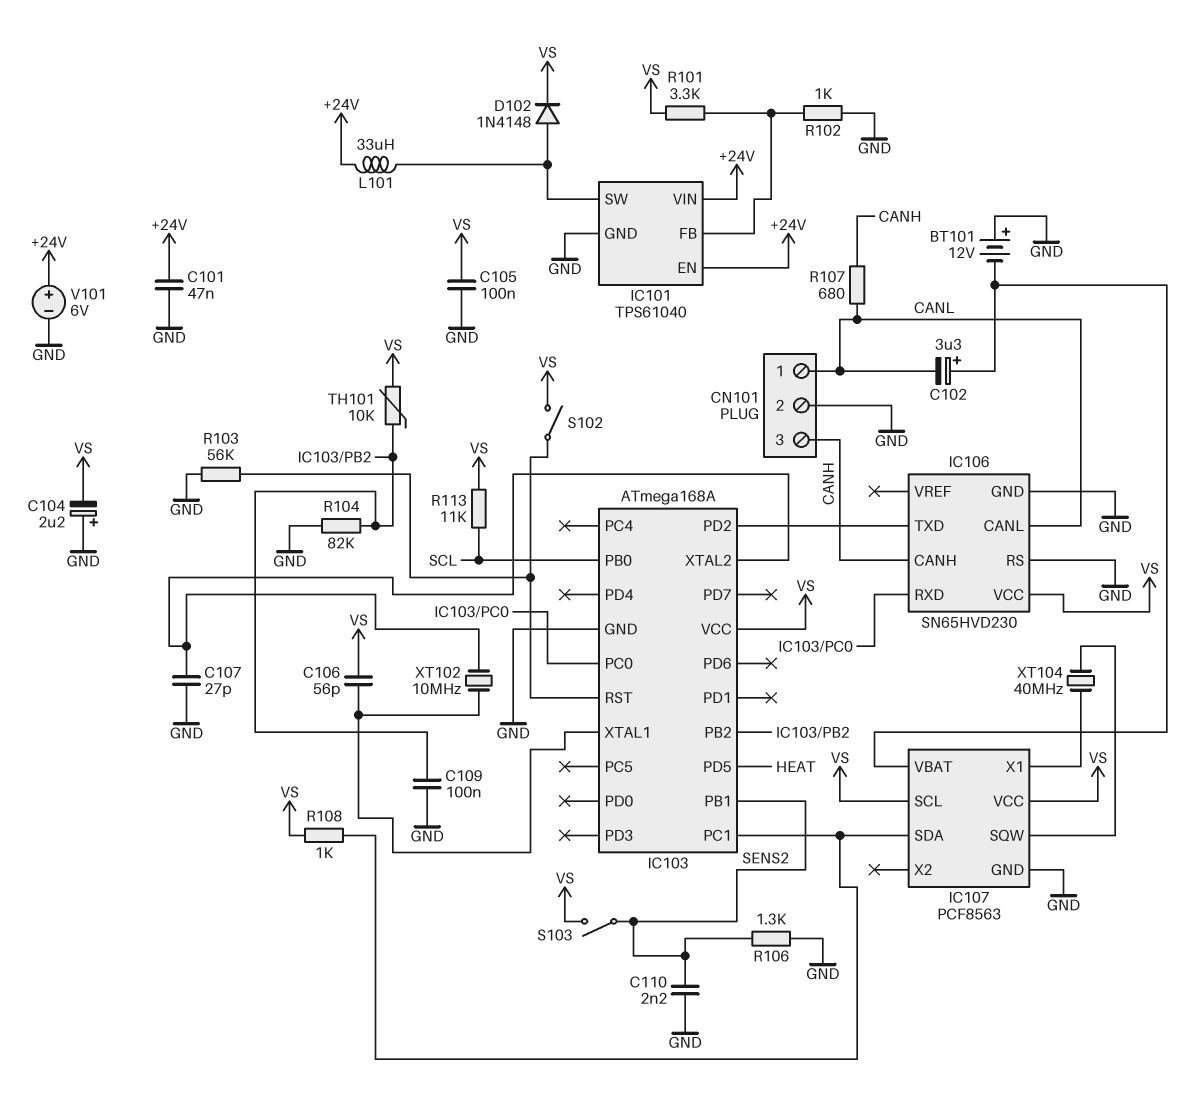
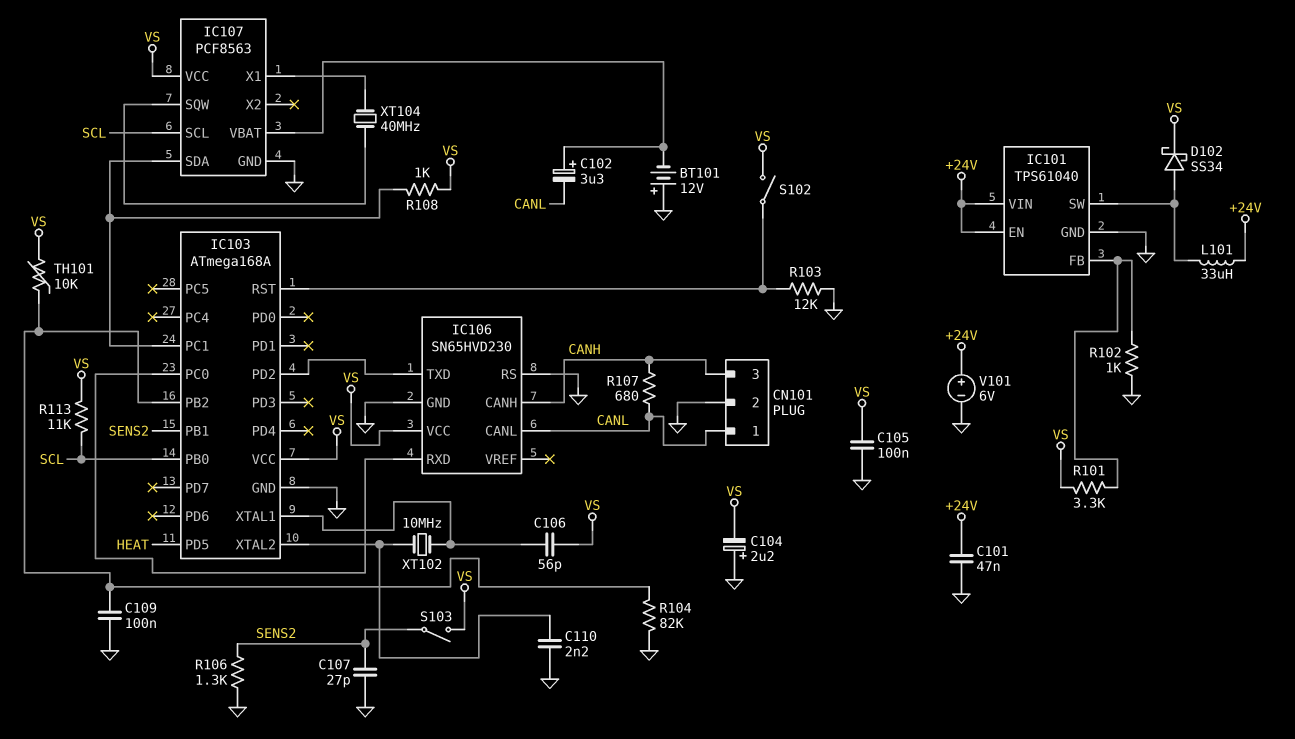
C107: 27pF (GND, IC103/XTAL2) -> 27pF (GND, SENS2)
C110: 2.2nF (GND, SENS2) -> 2.2nF (GND, IC103/XTAL2)
D102: diode 1N4148 (A IC101/SW, K VS) -> schottky SS34 (A IC101/SW, K VS)
IC107 pin SCL: VS -> SCL
R103: 56k (GND, IC103/RST) -> 12k (GND, IC103/RST)

